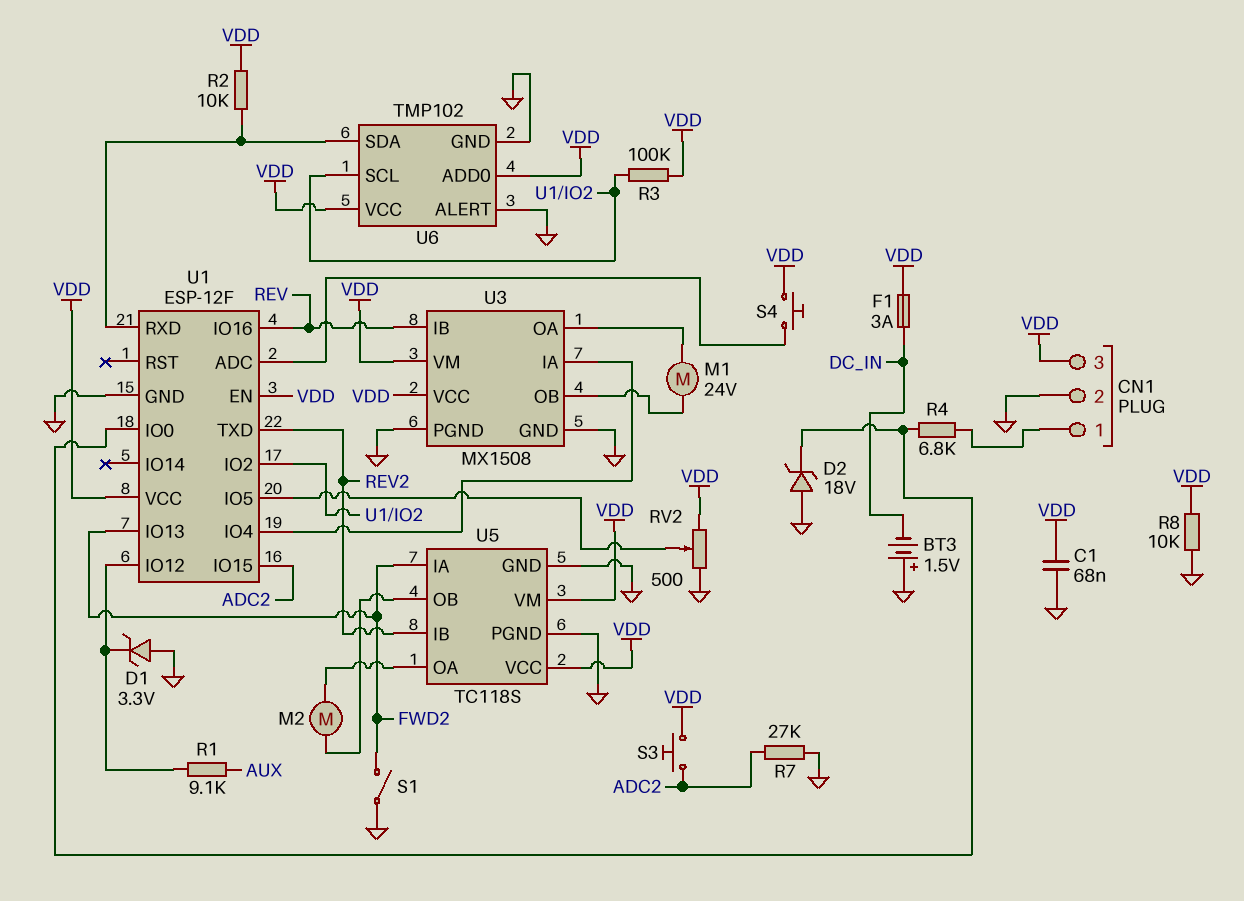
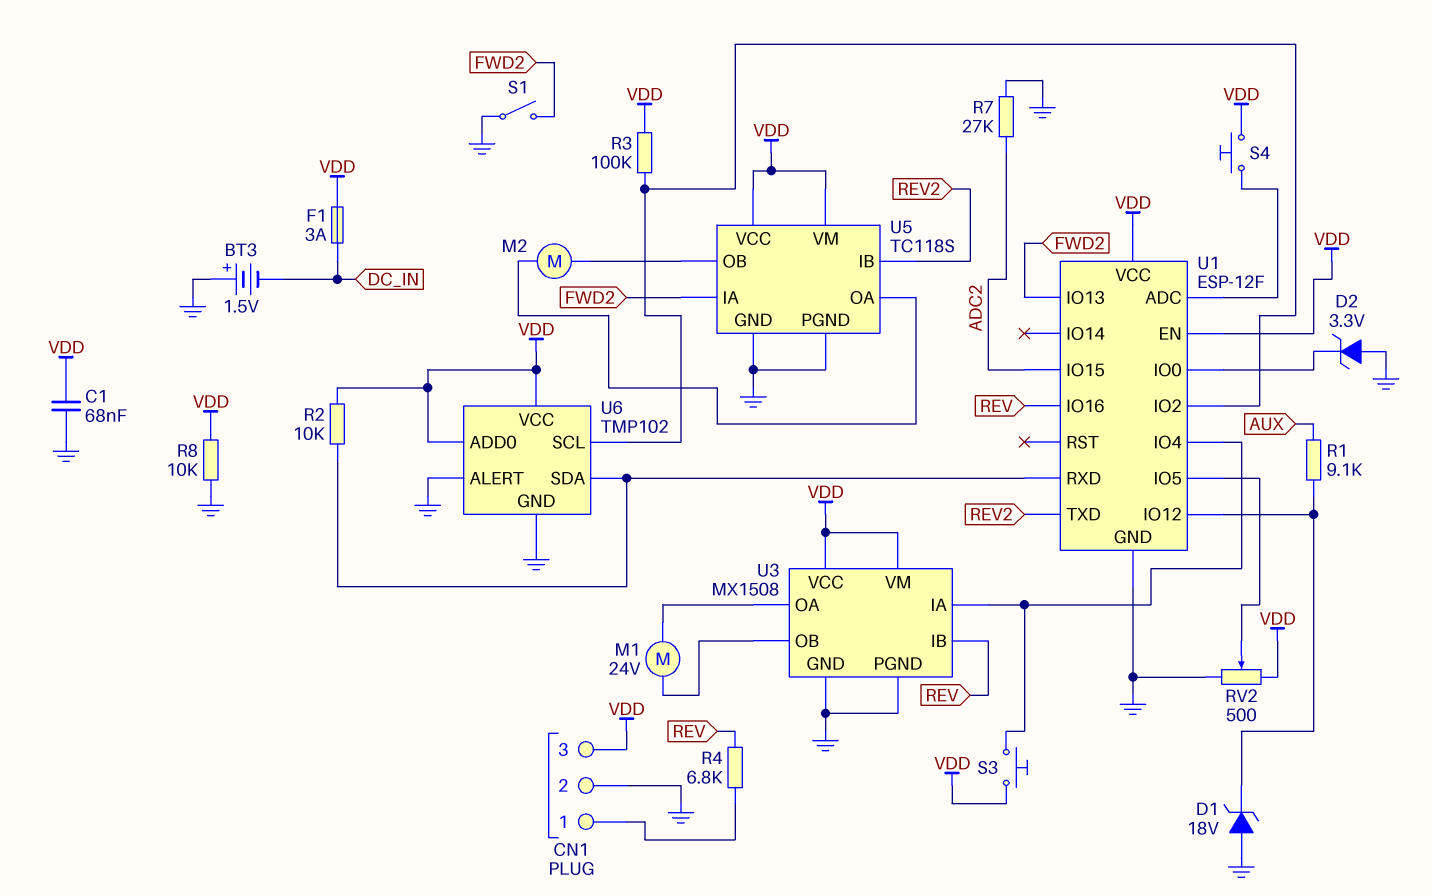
D1: zener 3.3V (A GND, K U1/IO12) -> zener 18V (A GND, K U1/IO12)
D2: zener 18V (A GND, K U1/IO0) -> zener 3.3V (A GND, K U1/IO0)
R4: 6.8k (CN1/1, U1/IO0) -> 6.8k (CN1/1, REV)
S3: button (ADC2, VDD) -> button (U1/IO4, VDD)

